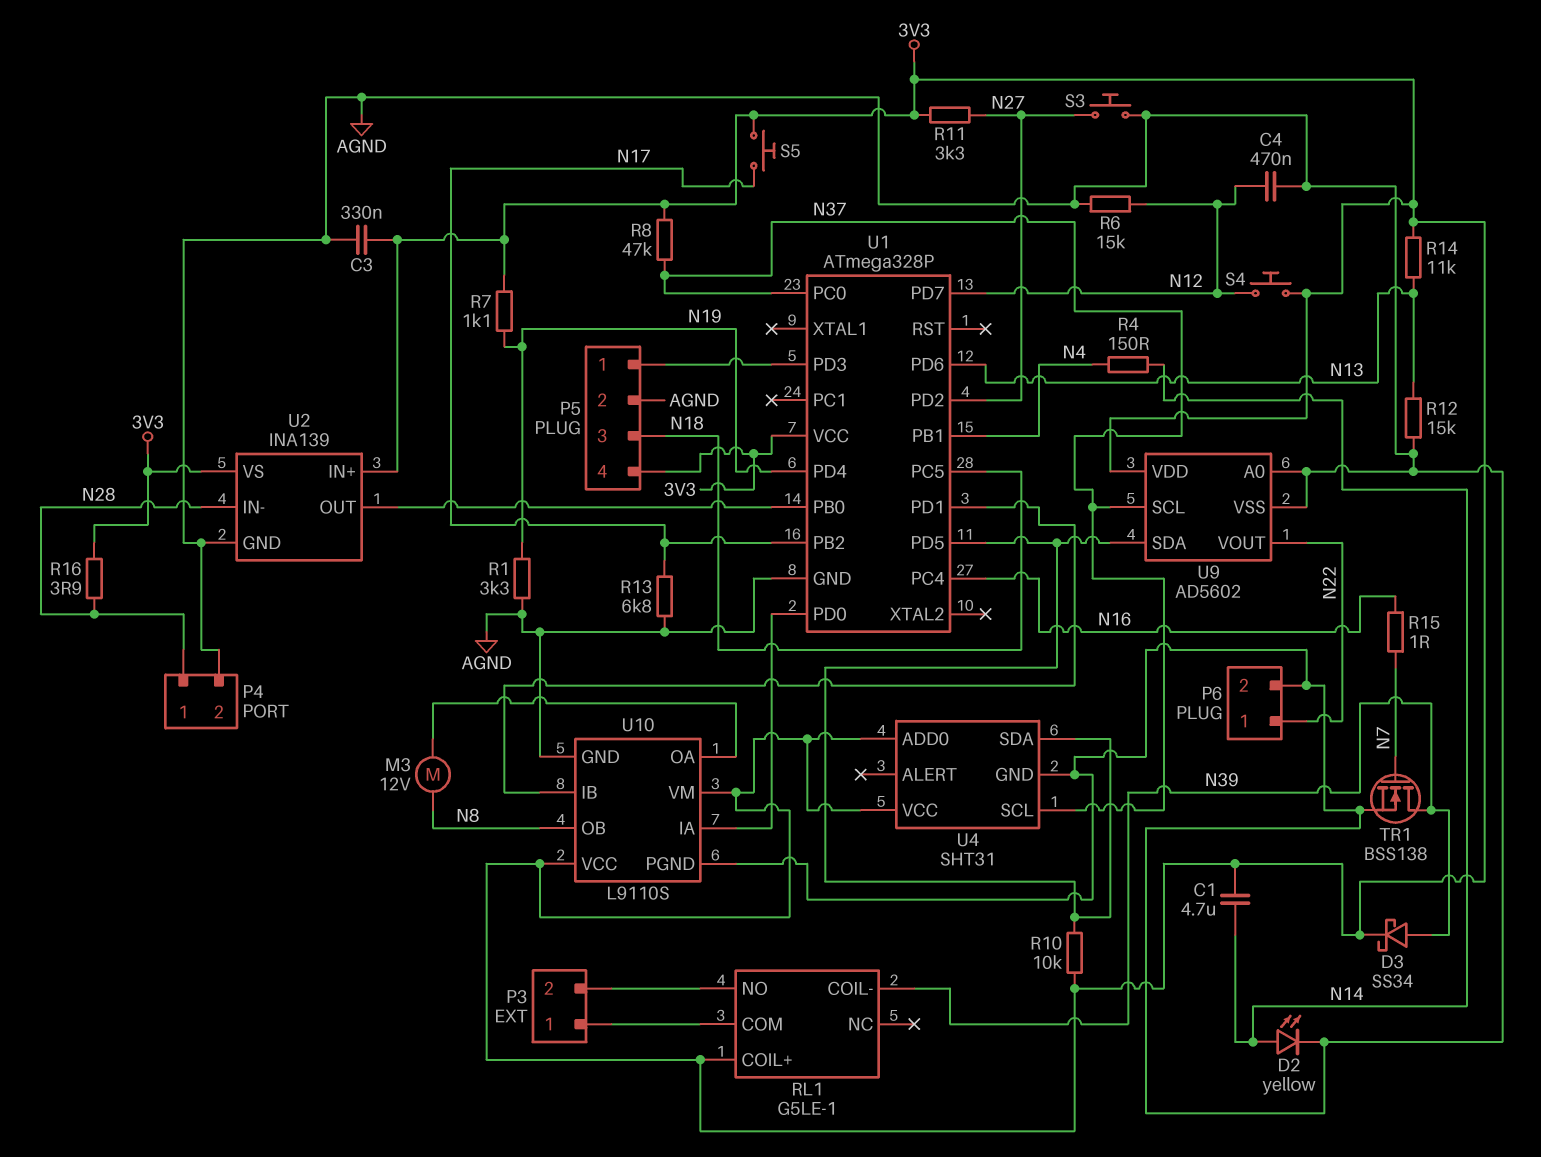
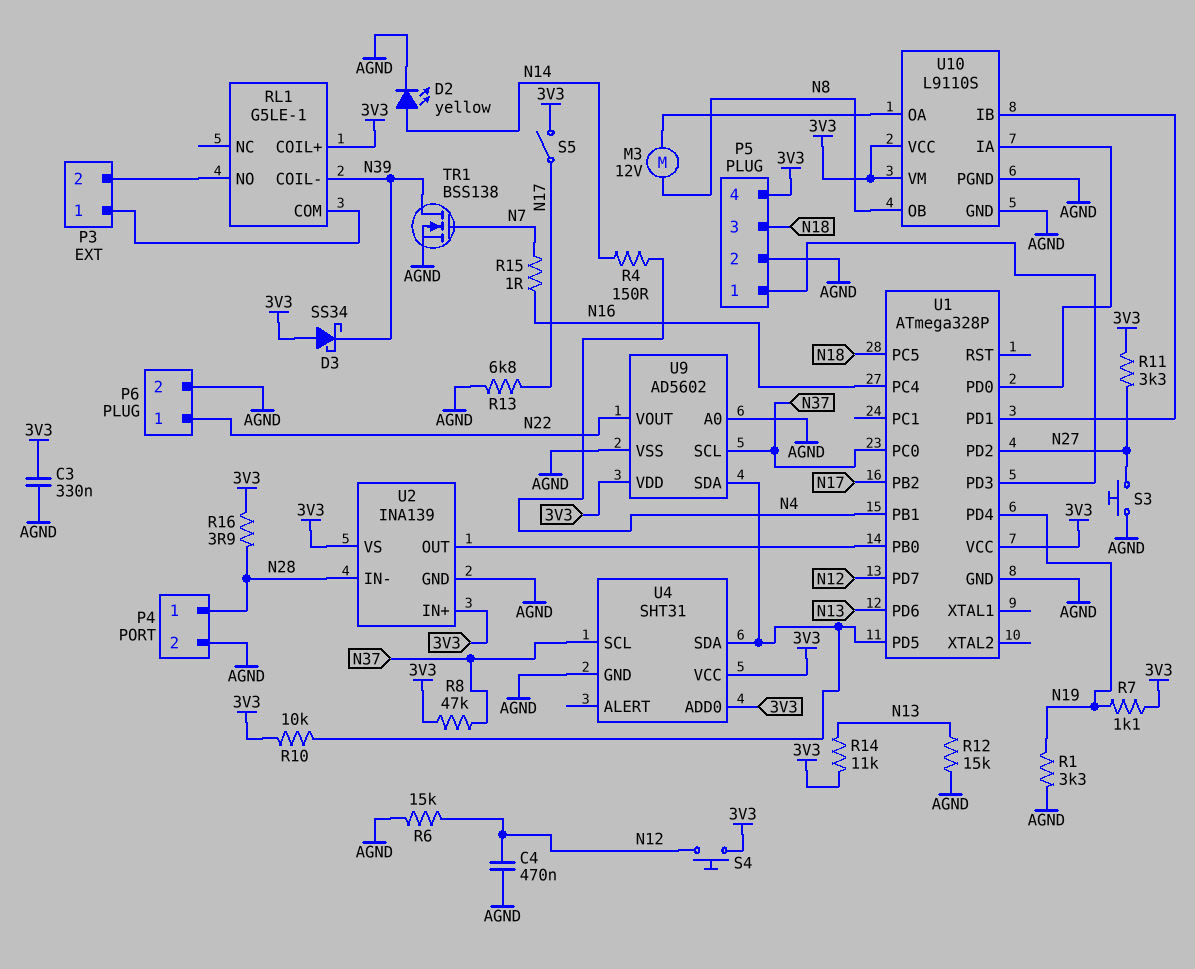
C1: 4.7uF (3V3, N14) -> none
D3: schottky SS34 (A N39, K 3V3) -> schottky SS34 (A 3V3, K N39)
S5: button (3V3, N17) -> switch (3V3, N17)

